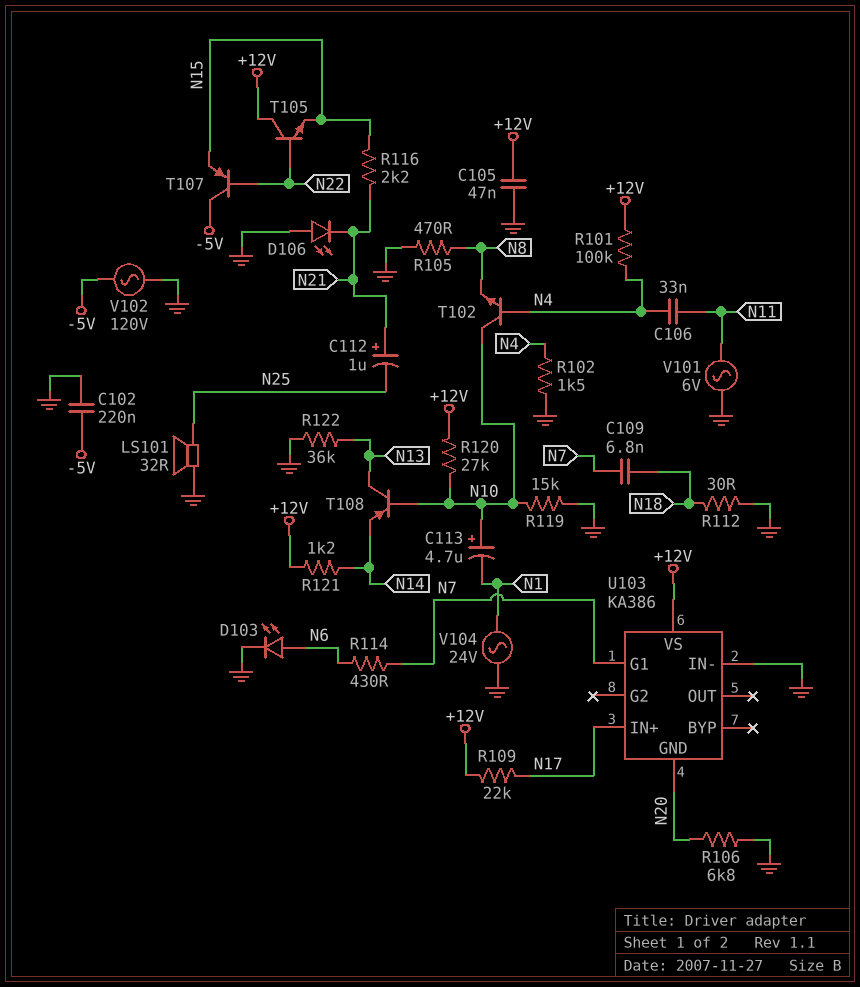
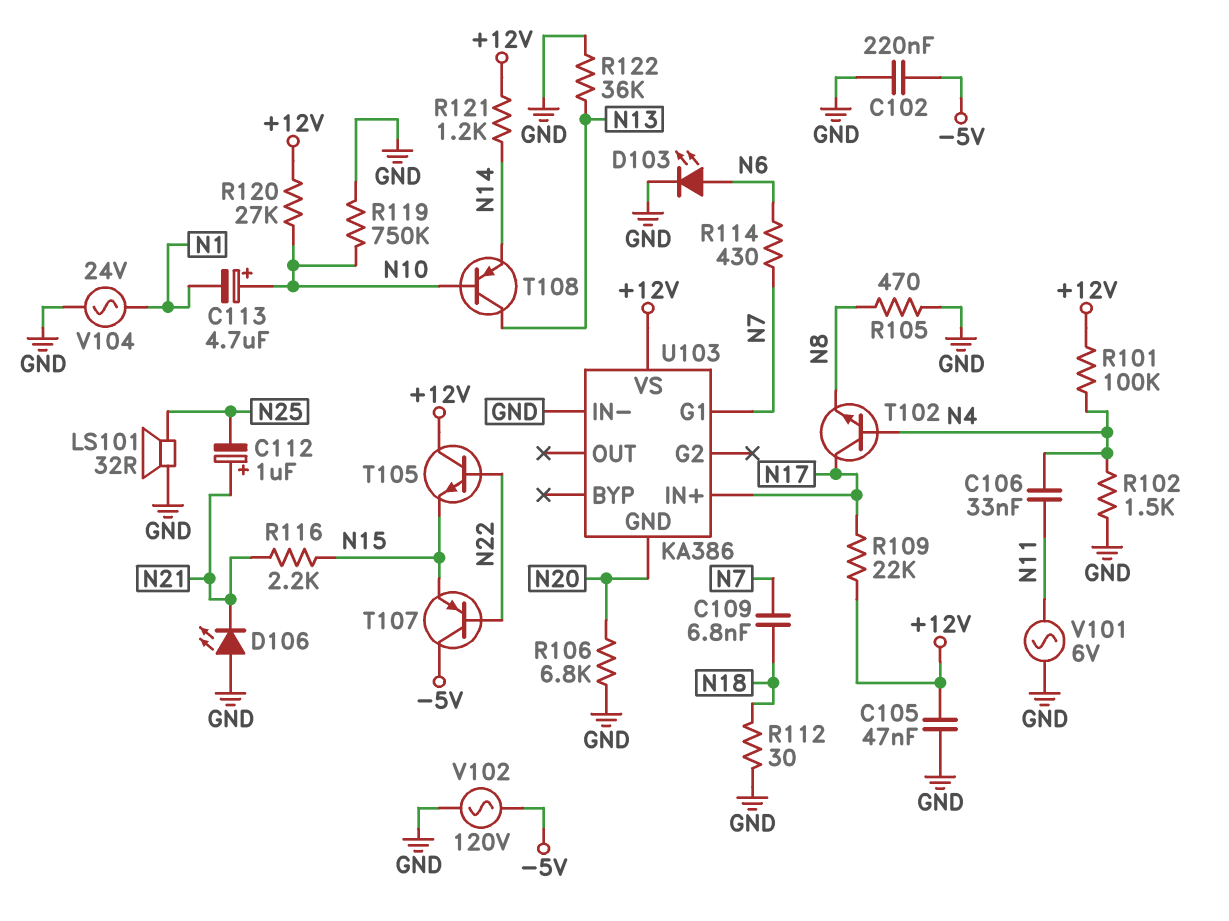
R119: 15k (GND, N10) -> 750k (GND, N10)
T102: NPN (B N4, C N10, E N8) -> NPN (B N4, C N17, E N8)

